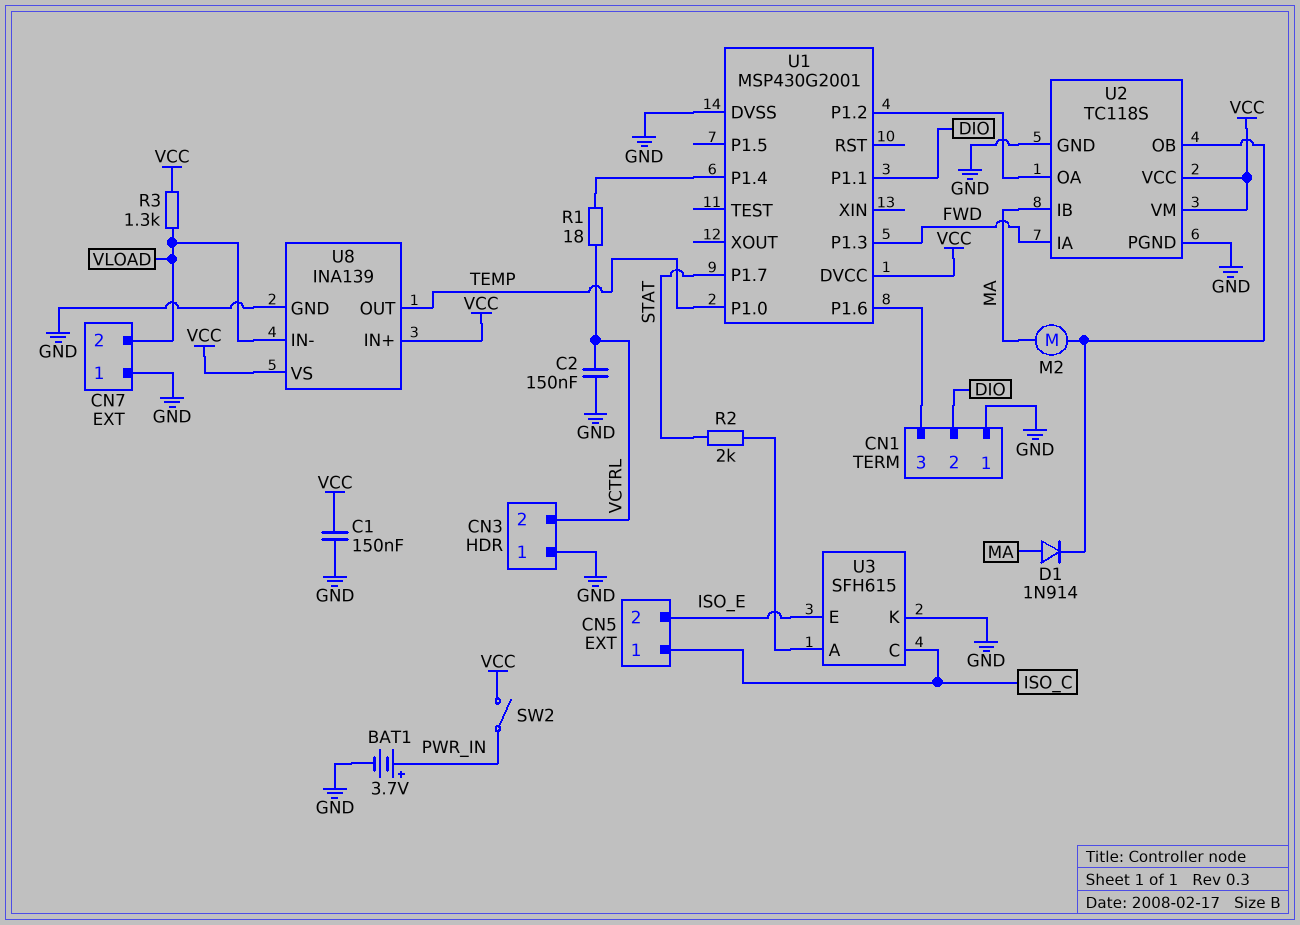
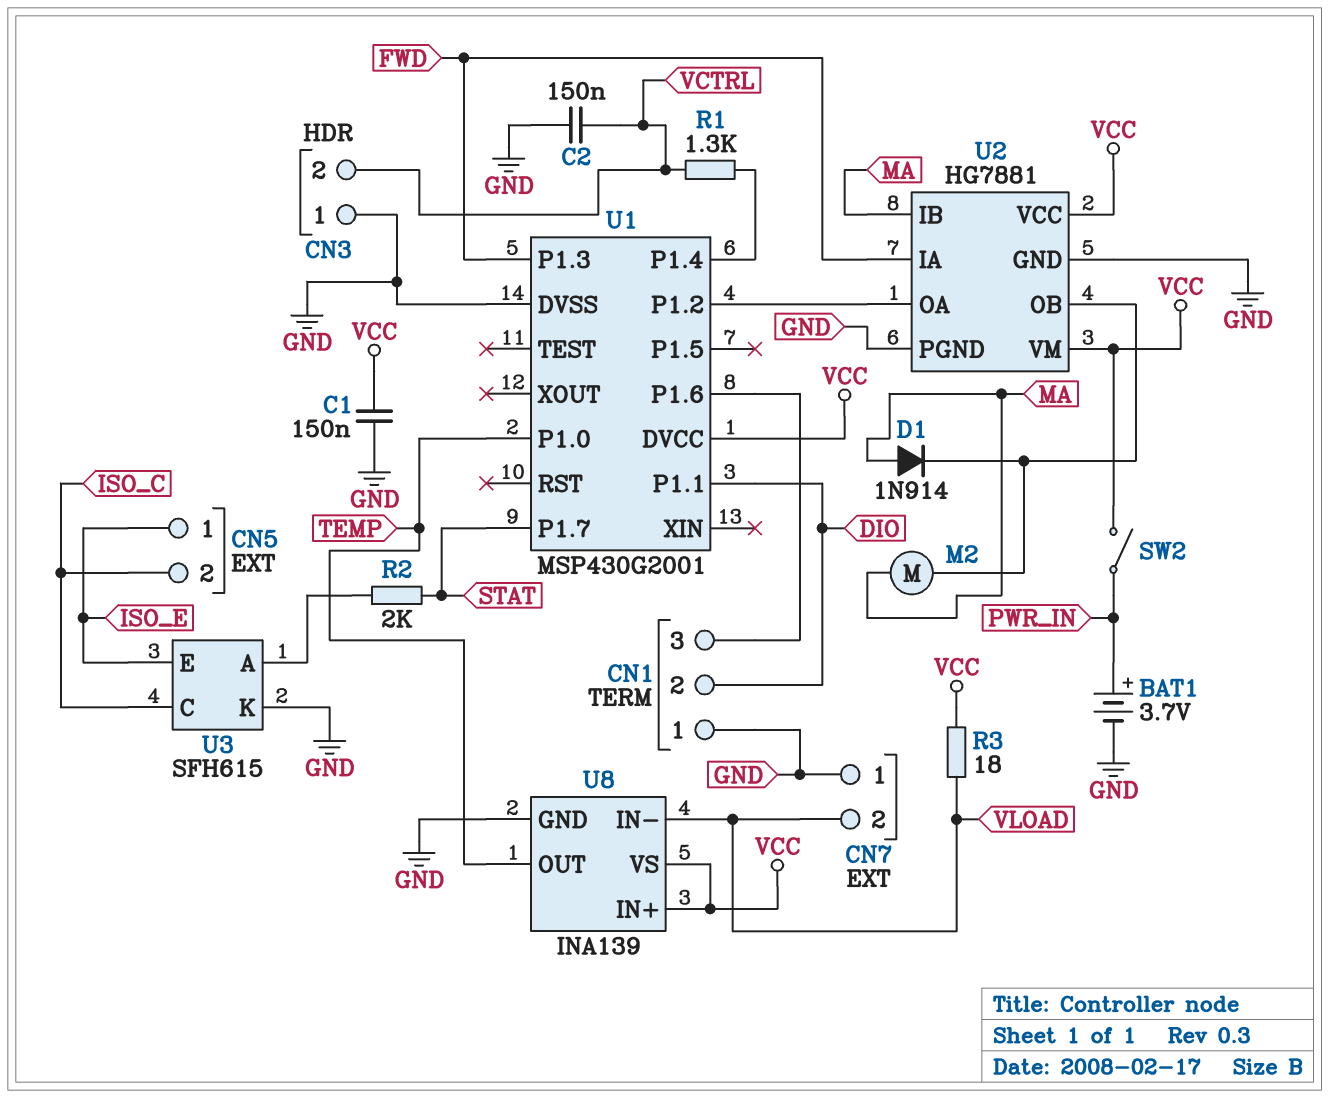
CN5 pin 1: ISO_C -> ISO_E
CN5 pin 2: ISO_E -> ISO_C
R1: 18 (U1/P1.4, VCTRL) -> 1.3k (U1/P1.4, VCTRL)
R3: 1.3k (VCC, VLOAD) -> 18 (VCC, VLOAD)
U2: TC118S -> HG7881

